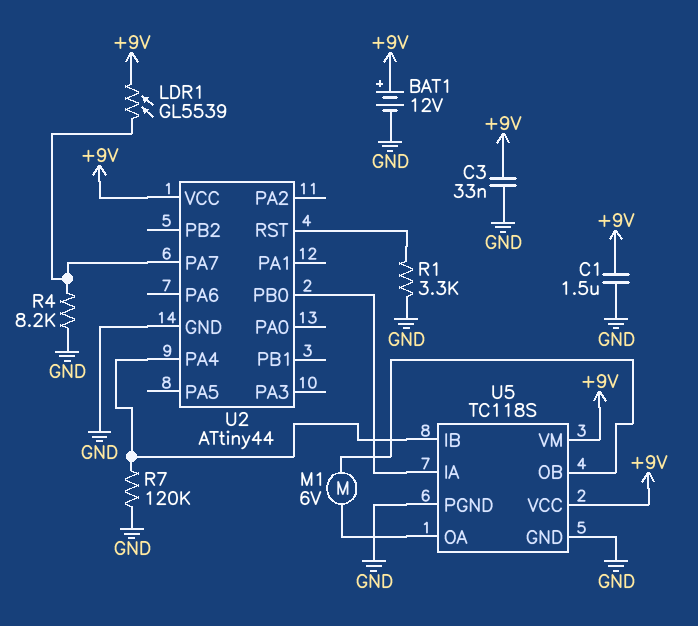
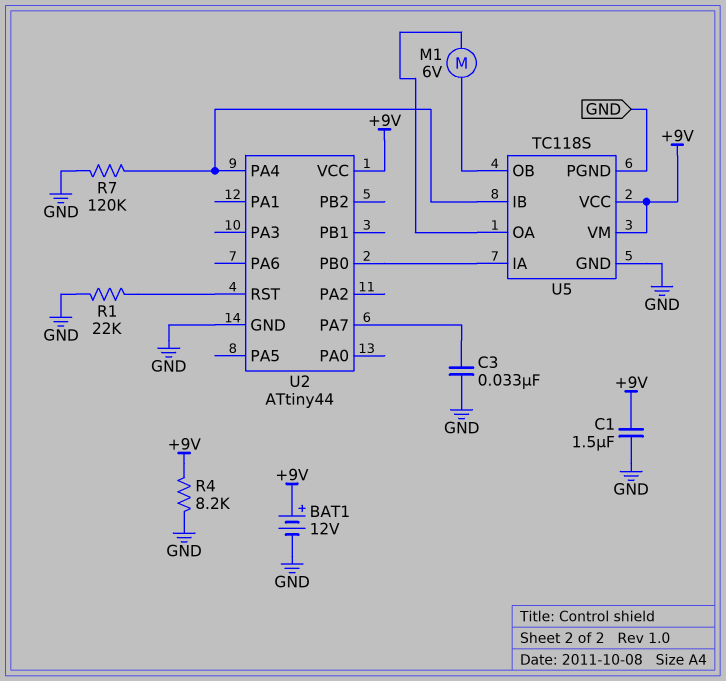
C3: 33nF (+9V, GND) -> 33nF (GND, U2/PA7)
LDR1: GL5539 (+9V, U2/PA7) -> none
R1: 3.3k (GND, U2/RST) -> 22k (GND, U2/RST)
R4: 8.2k (GND, U2/PA7) -> 8.2k (+9V, GND)

